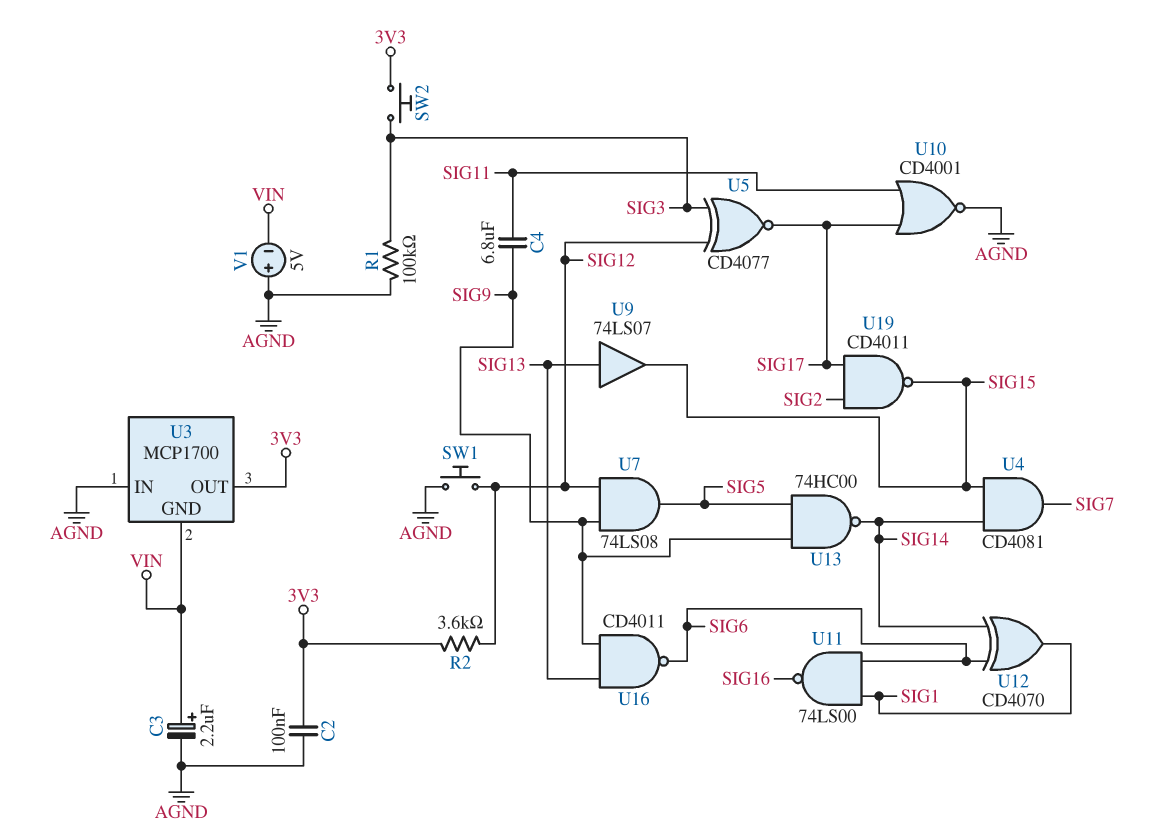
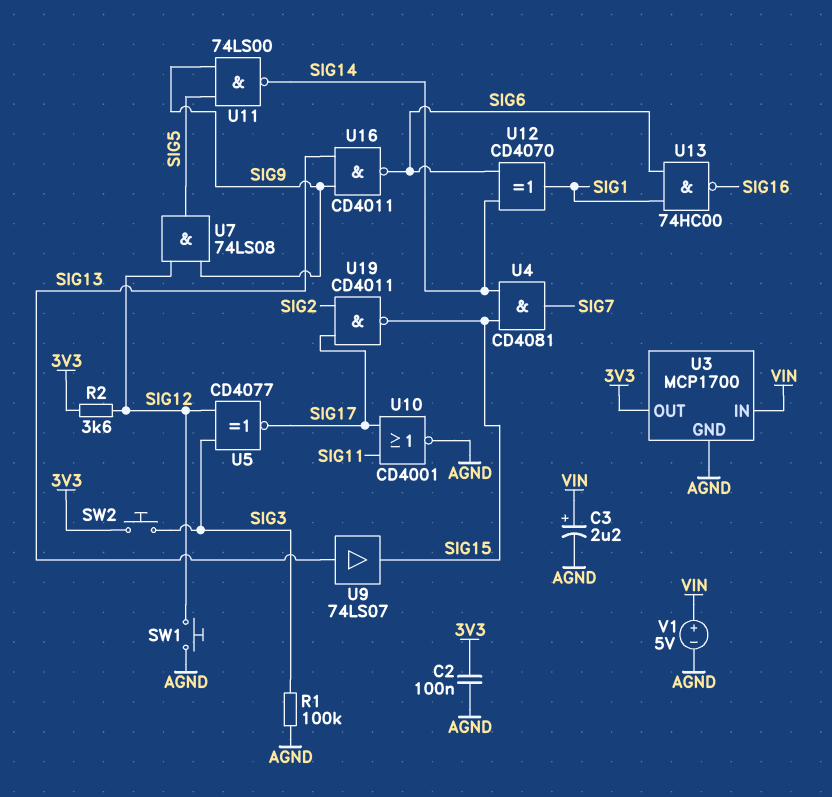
C4: 6.8uF (SIG9, SIG11) -> none
U3 pin GND: VIN -> AGND
U3 pin IN: AGND -> VIN
U11: NAND 74LS00 (in SIG1, in SIG6, out SIG16) -> NAND 74LS00 (in SIG5, in SIG9, out SIG14)
U13: NAND 74HC00 (in SIG5, in SIG9, out SIG14) -> NAND 74HC00 (in SIG1, in SIG6, out SIG16)
V1: 5V (plus AGND, minus VIN) -> 5V (plus VIN, minus AGND)

